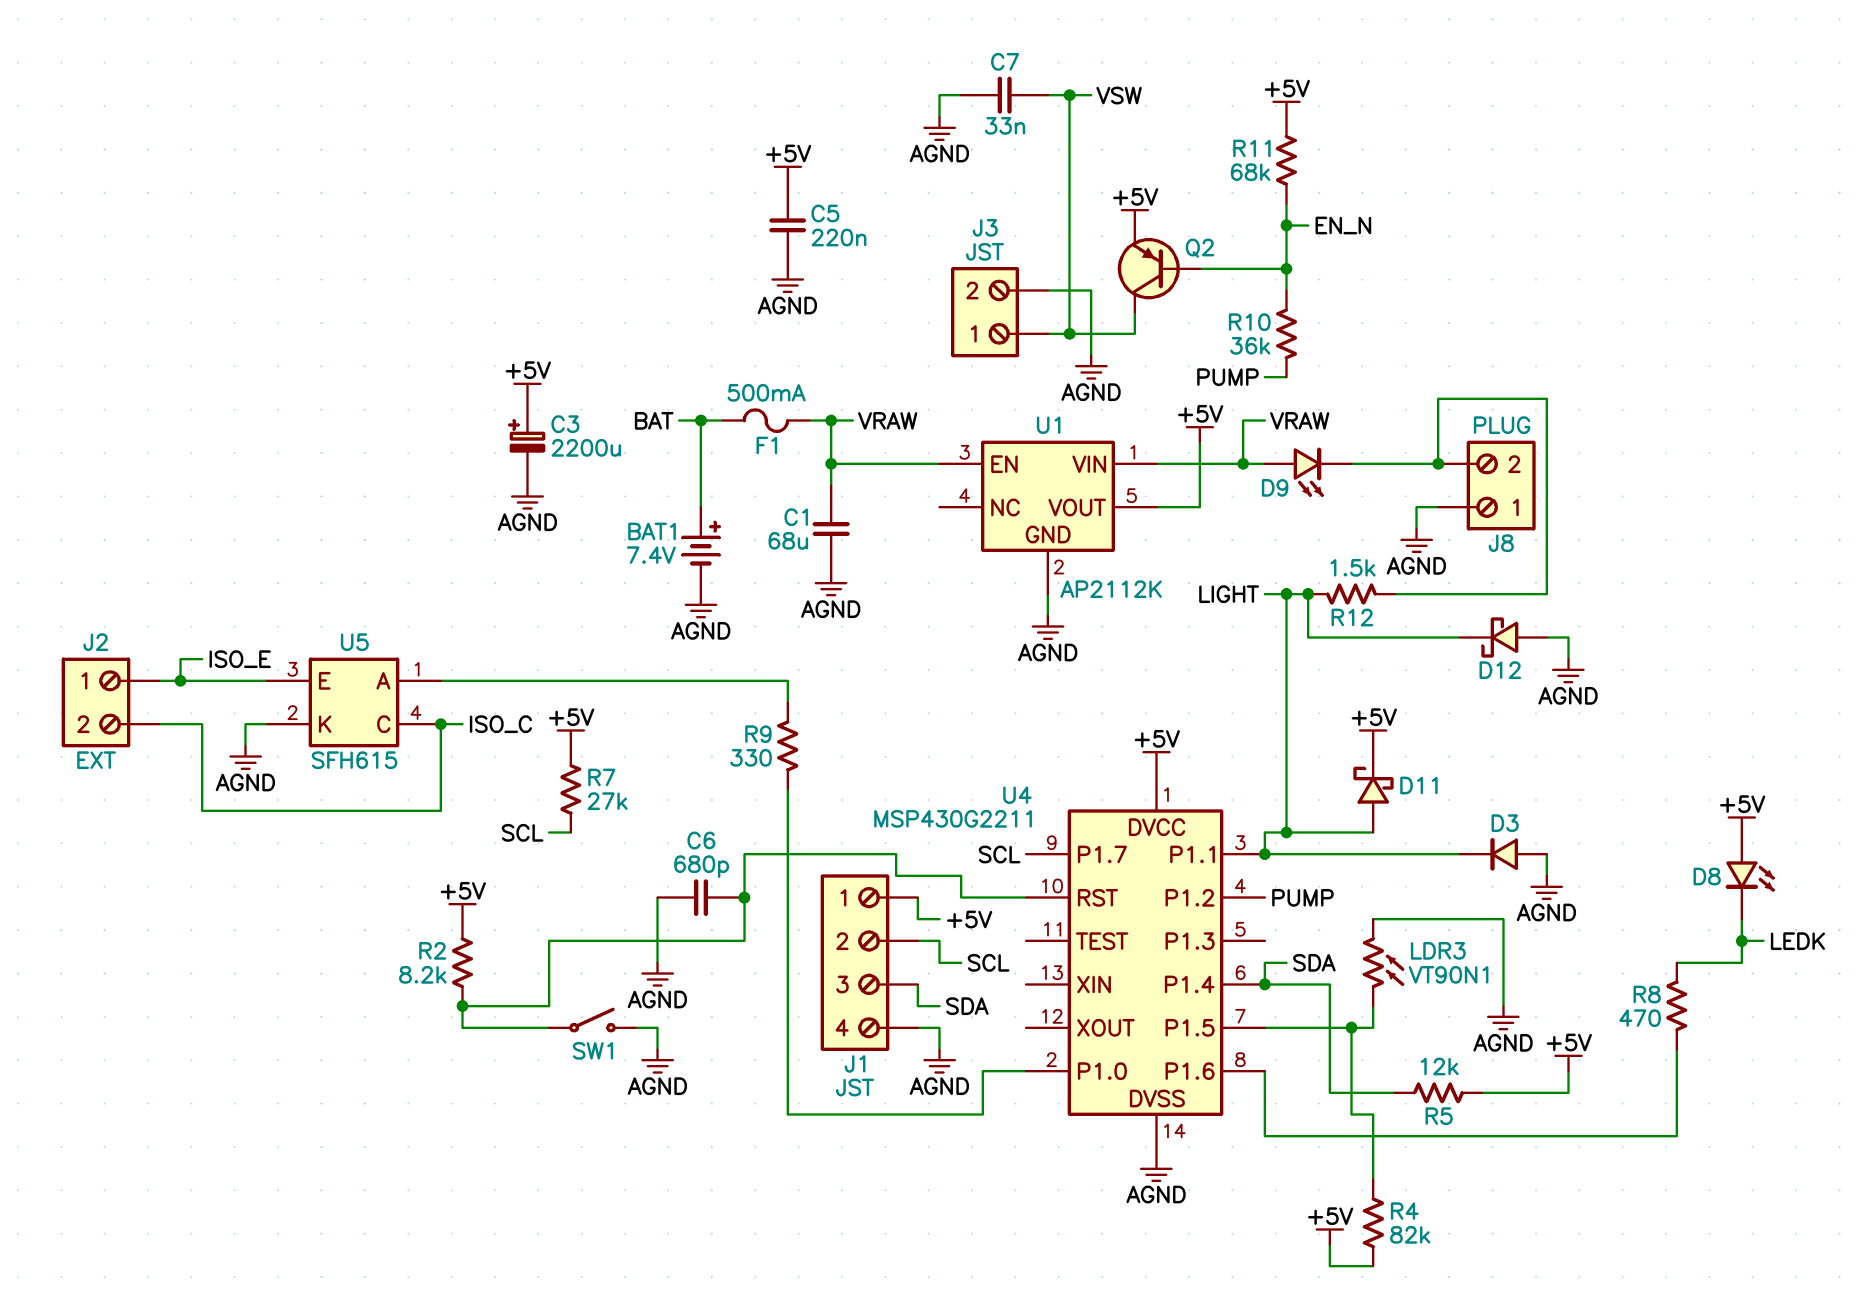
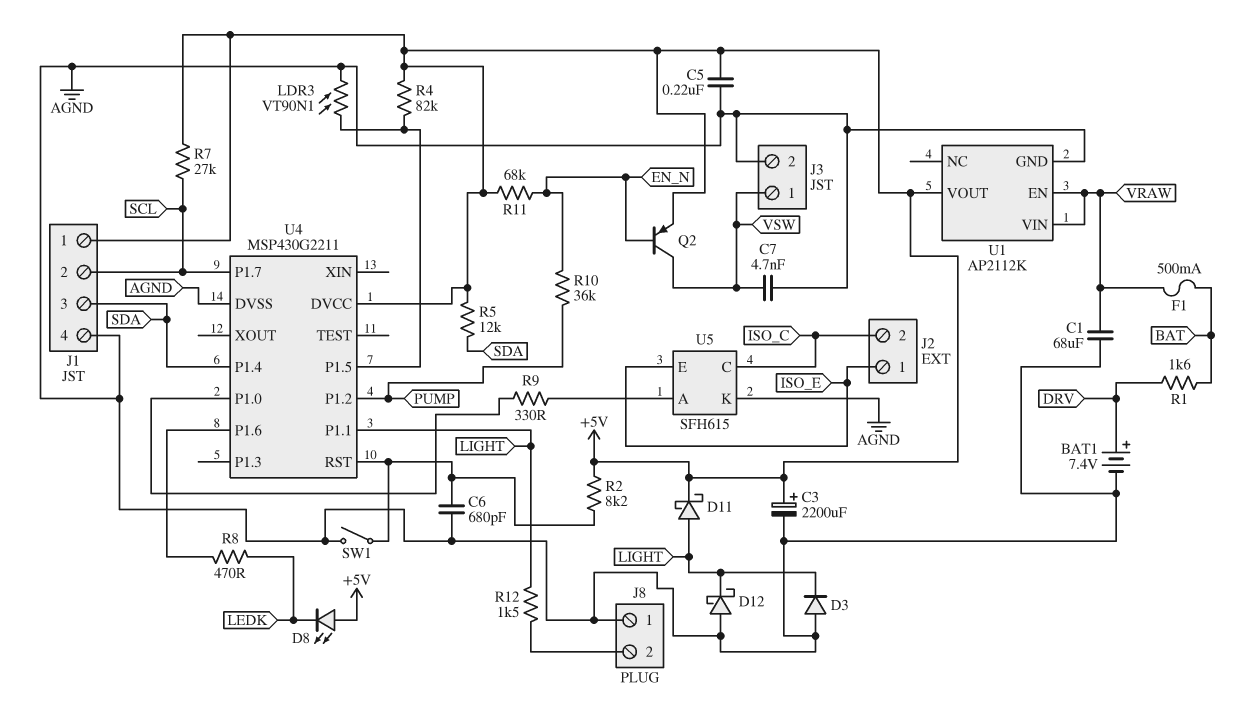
BAT1: 7.4V (plus BAT, minus AGND) -> 7.4V (plus DRV, minus AGND)
C7: 33nF (AGND, VSW) -> 4.7nF (AGND, VSW)
D9: LED (A VRAW, K J8/2) -> none
R1: none -> 1.6k (BAT, DRV)

